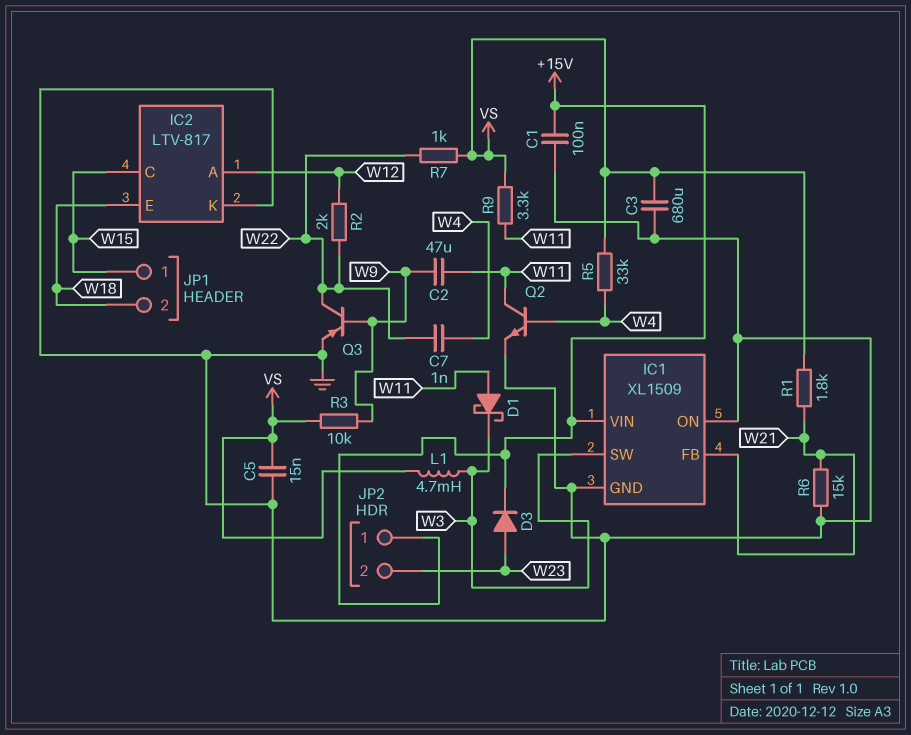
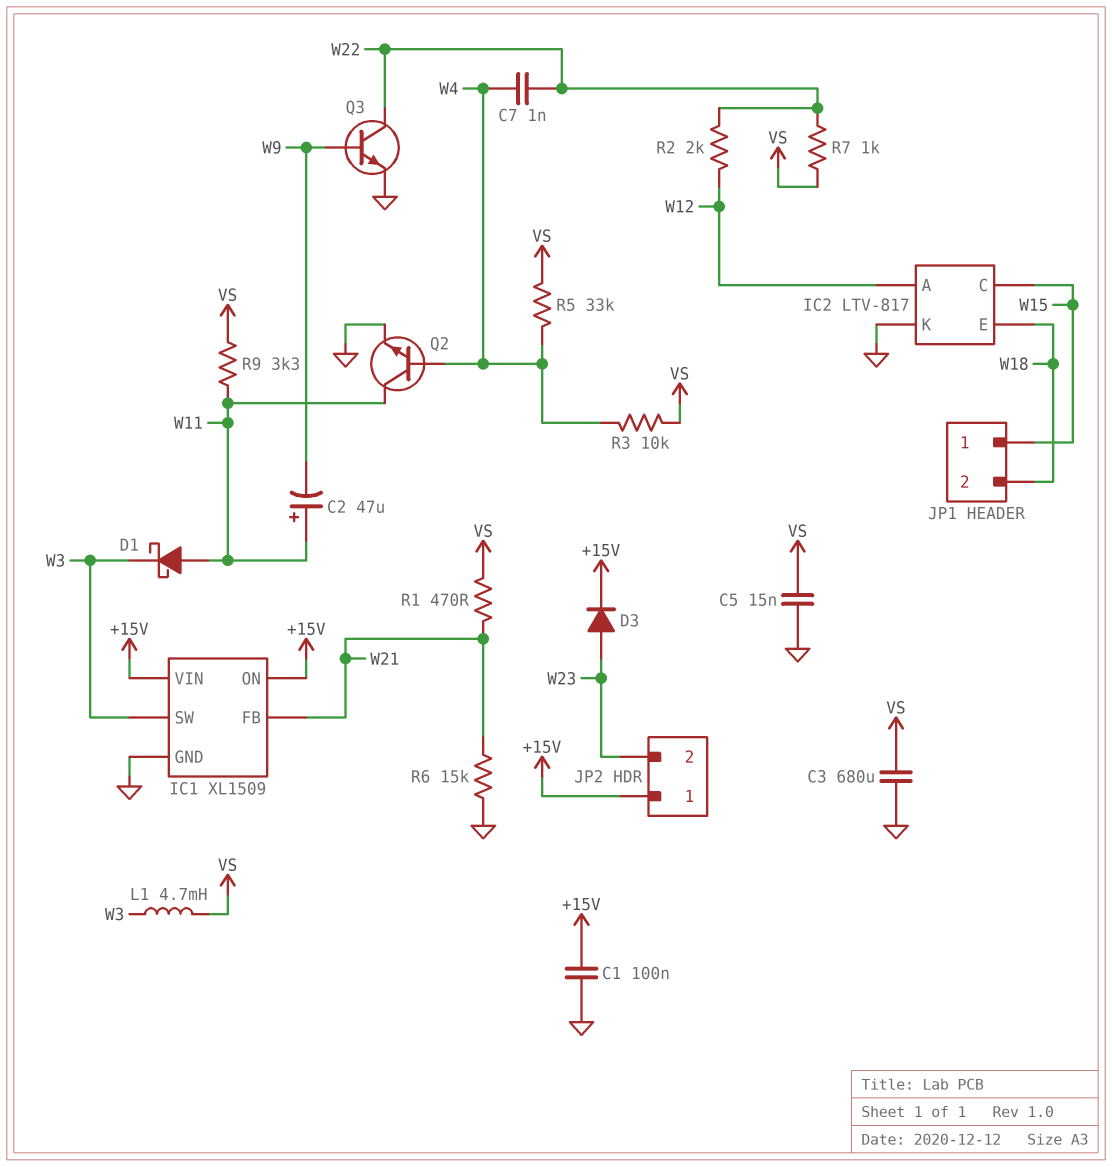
C2: 47uF (W9, W11) -> 47uF (plus W11, minus W9)
IC1 pin ON: GND -> +15V
Q3: PNP (B W9, C W22, E GND) -> NPN (B W9, C W22, E GND)
R1: 1.8k (VS, W21) -> 470 (VS, W21)
R3: 10k (VS, W9) -> 10k (VS, W4)

